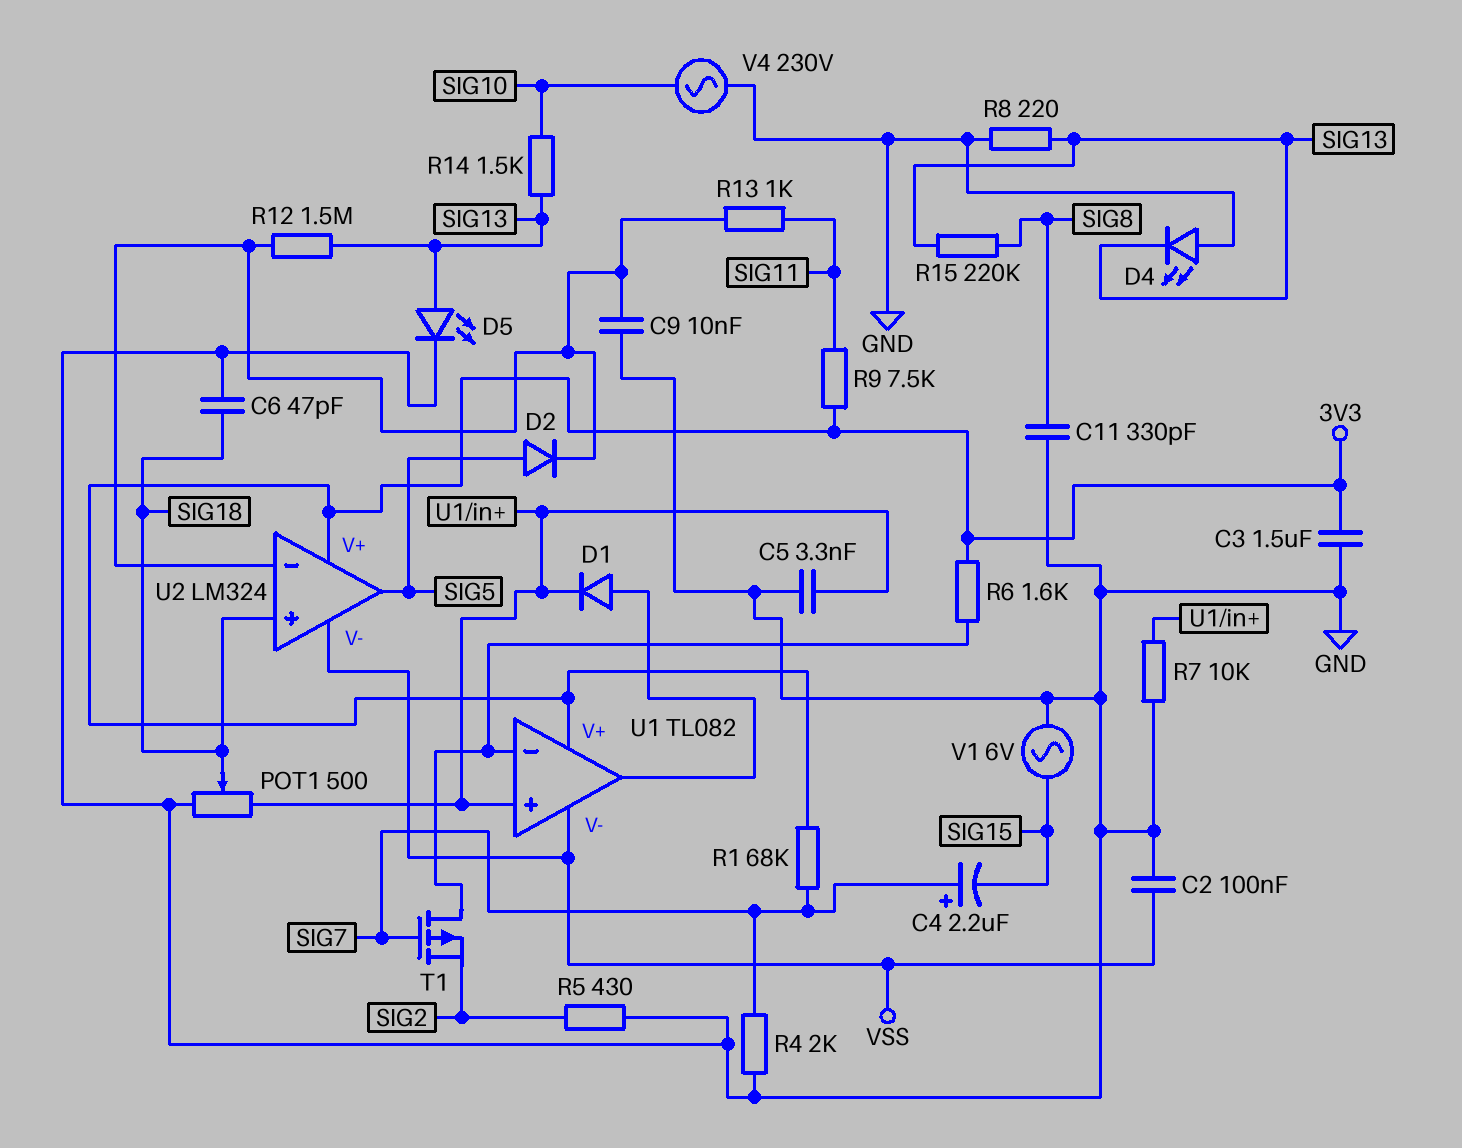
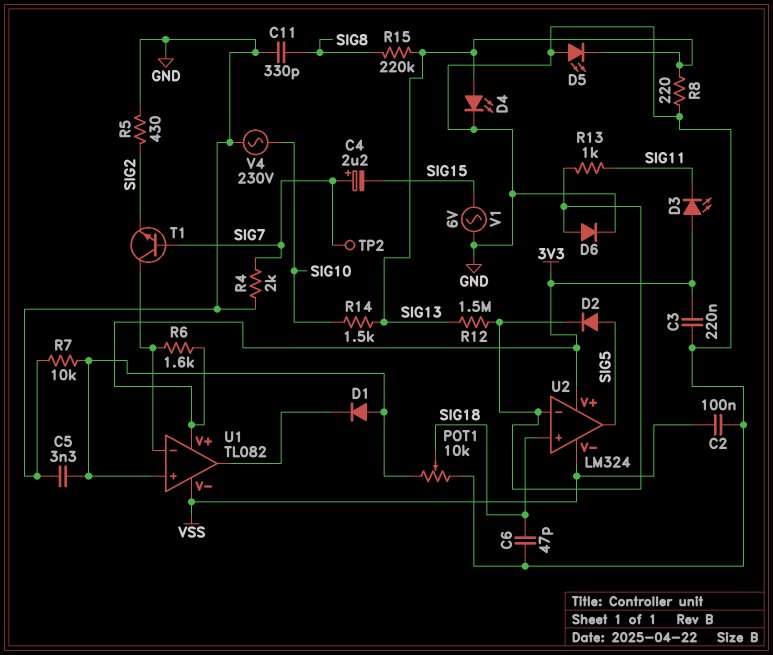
C3: 1.5uF (3V3, GND) -> 220nF (3V3, GND)
C9: 10nF (GND, U2/in-) -> none
D1: diode (A U1/out, K U1/in+) -> diode (A U1/in+, K U1/out)
D3: none -> LED (A 3V3, K SIG11)
D4: LED (A GND, K SIG13) -> LED (A SIG13, K GND)
D5: LED (A SIG13, K GND) -> LED (A GND, K SIG13)
D6: none -> diode (A U2/in-, K GND)
POT1: 500 (GND, U1/in+, wiper SIG18) -> 10k (GND, U1/in+, wiper SIG18)
R1: 68k (3V3, SIG7) -> none
R9: 7.5k (3V3, SIG11) -> none
T1: PMOS (G SIG7, D U1/in-, S SIG2) -> NPN (B SIG7, C U1/in-, E SIG2)
TP2: none -> test point (SIG7)

